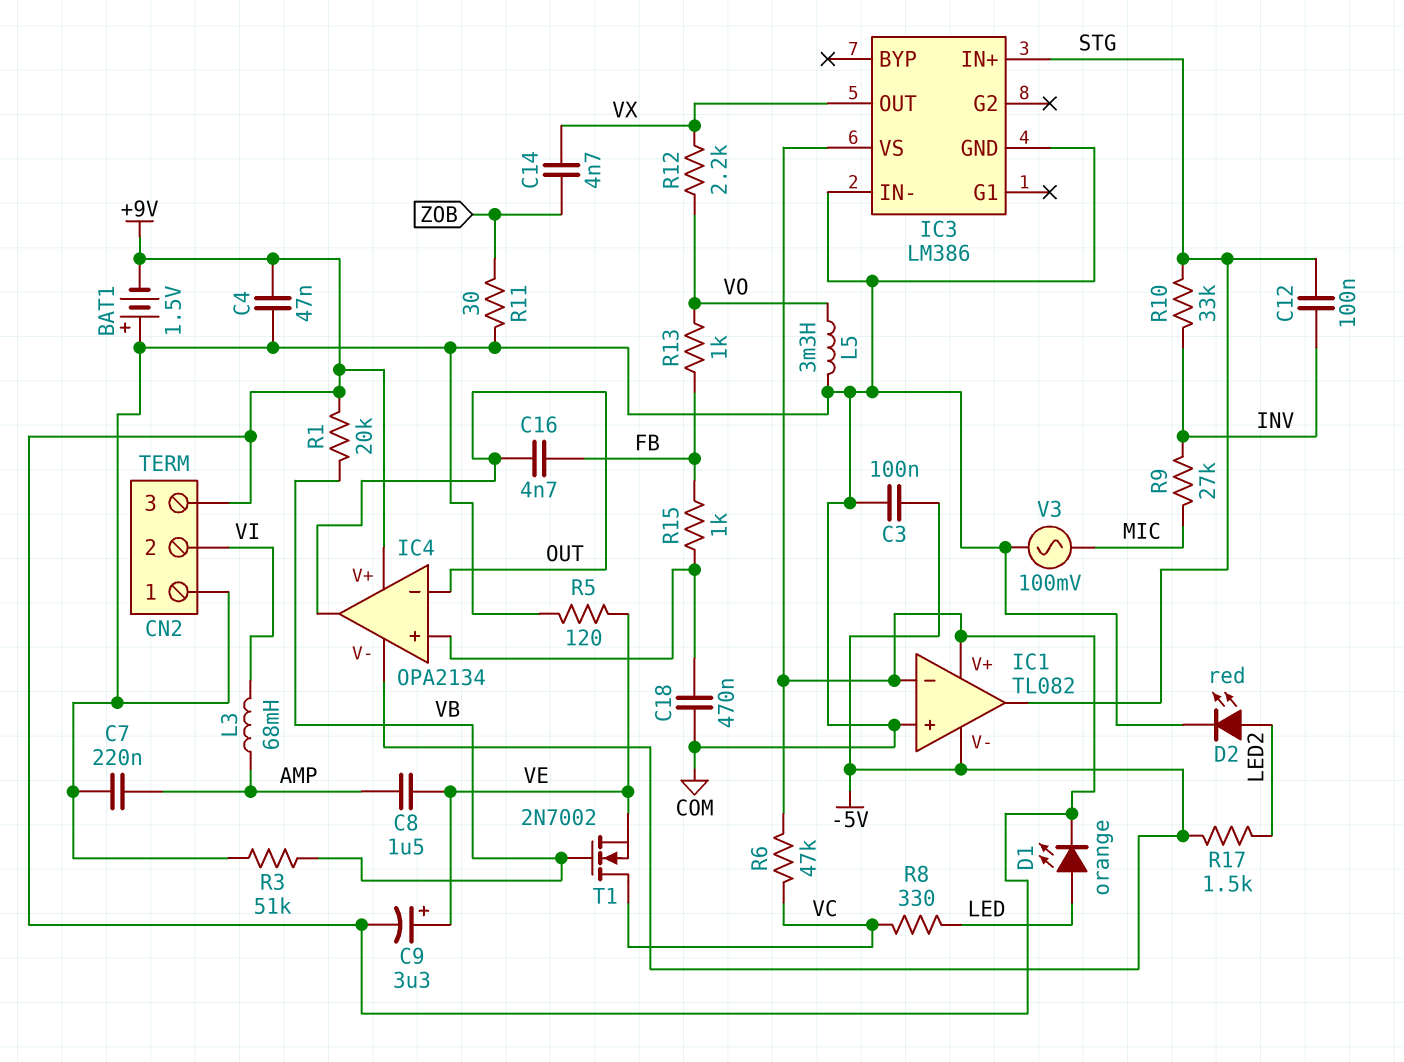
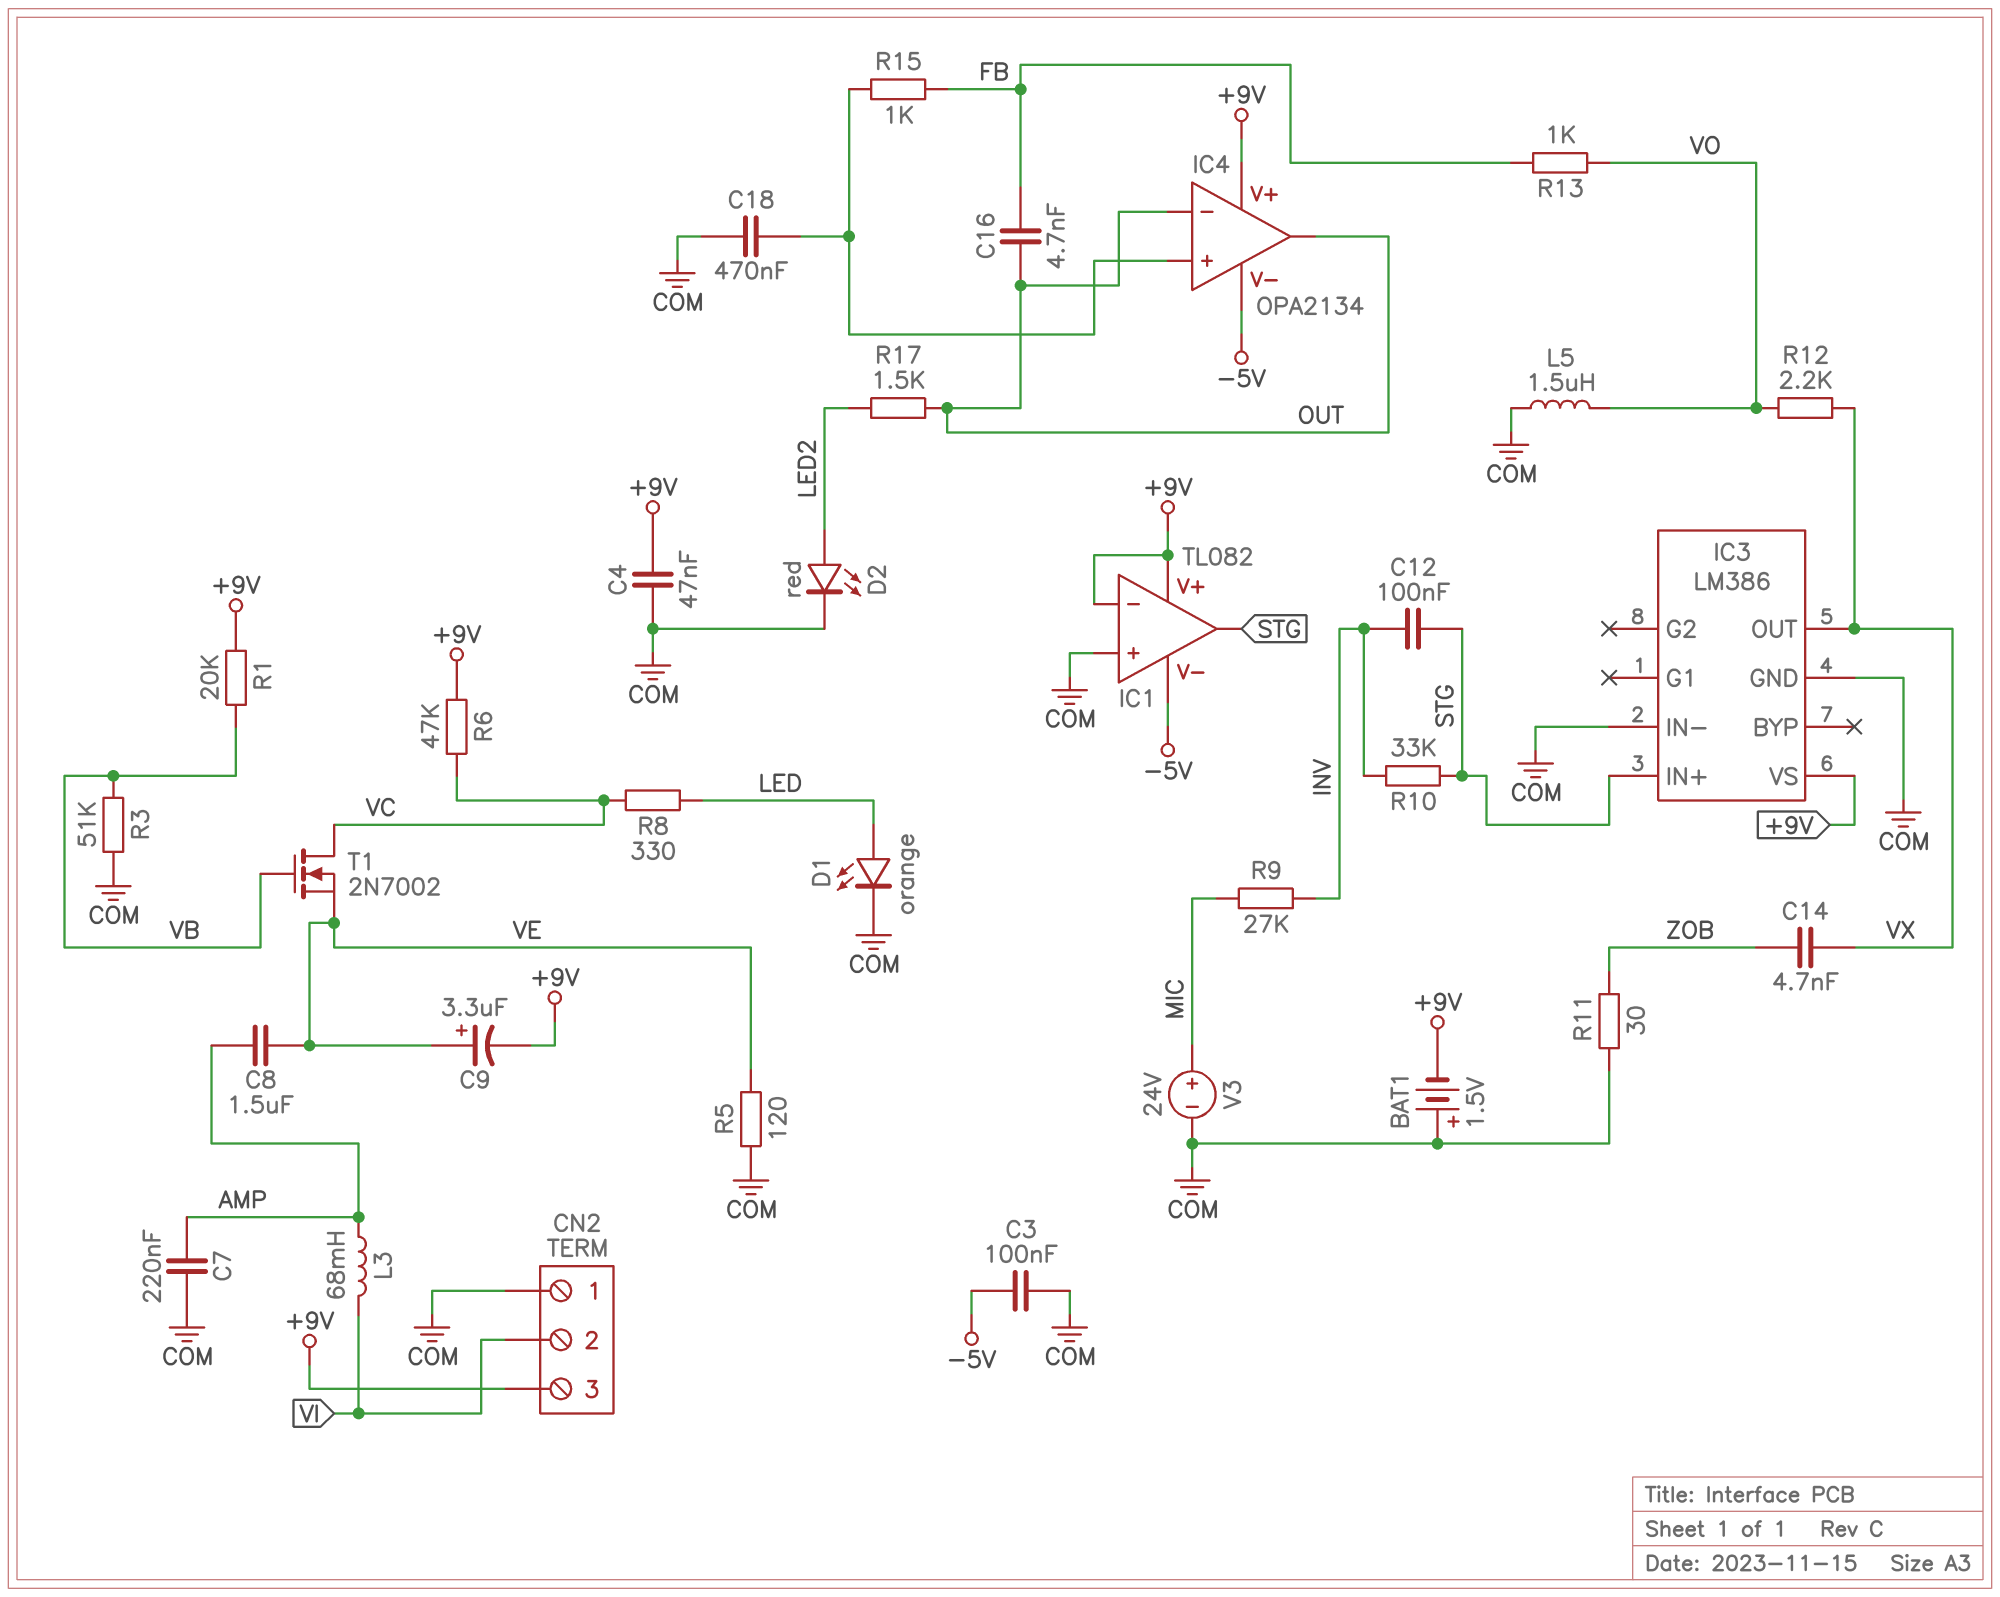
D1: LED orange (A LED, K +9V) -> LED orange (A LED, K COM)
L5: 3.3mH (COM, VO) -> 1.5uH (COM, VO)
R17: 1.5k (-5V, LED2) -> 1.5k (LED2, OUT)
V3: AC 100mV (COM, MIC) -> 24V (plus MIC, minus COM)

